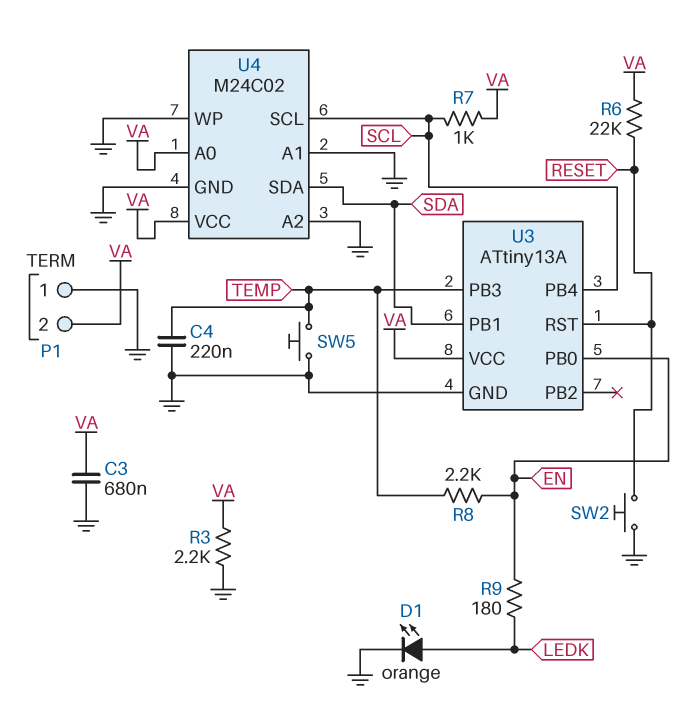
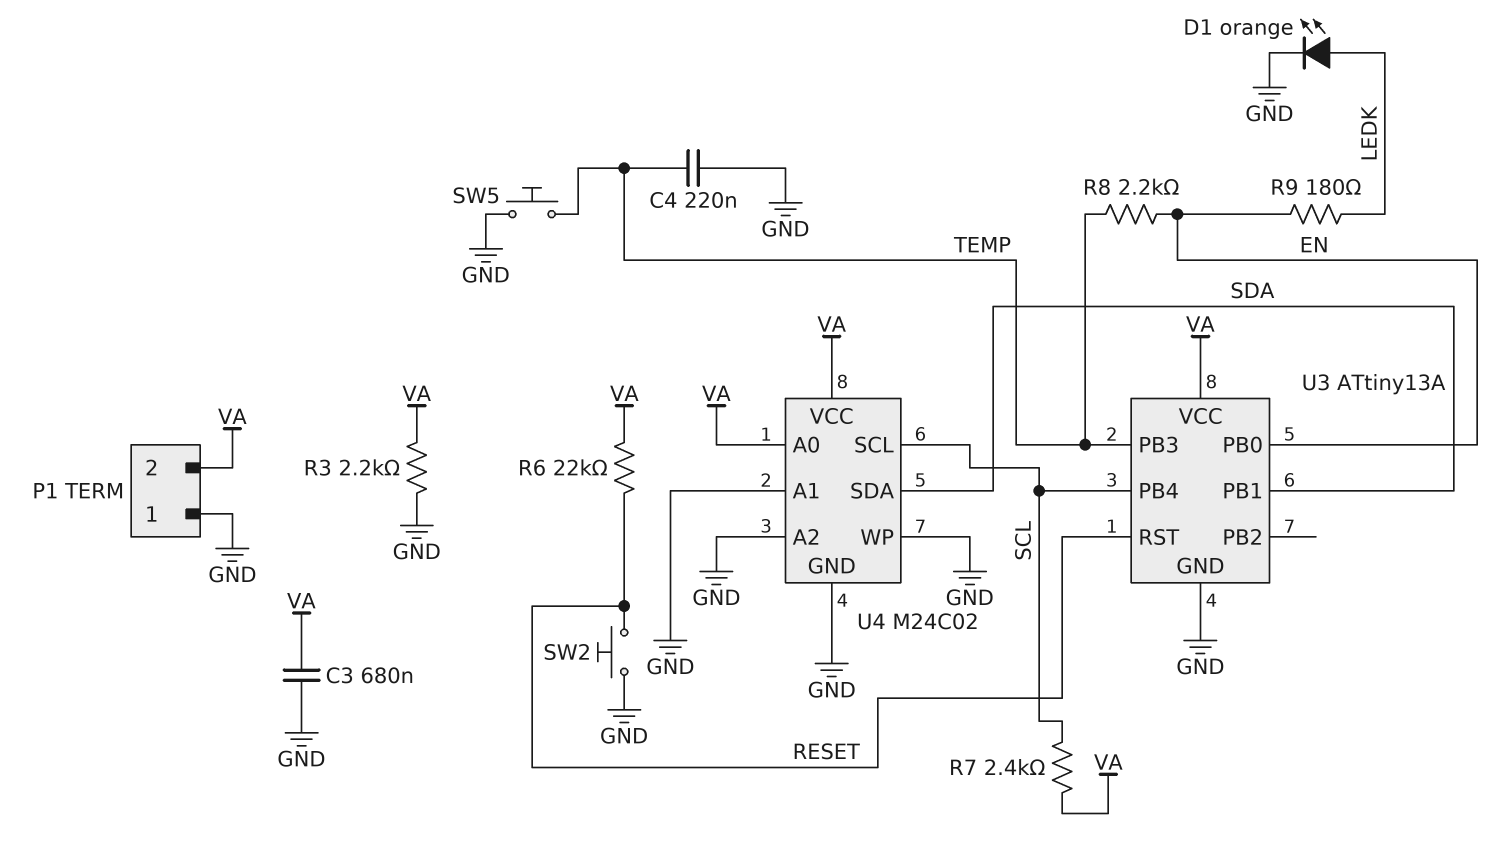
R7: 1k (SCL, VA) -> 2.4k (SCL, VA)

